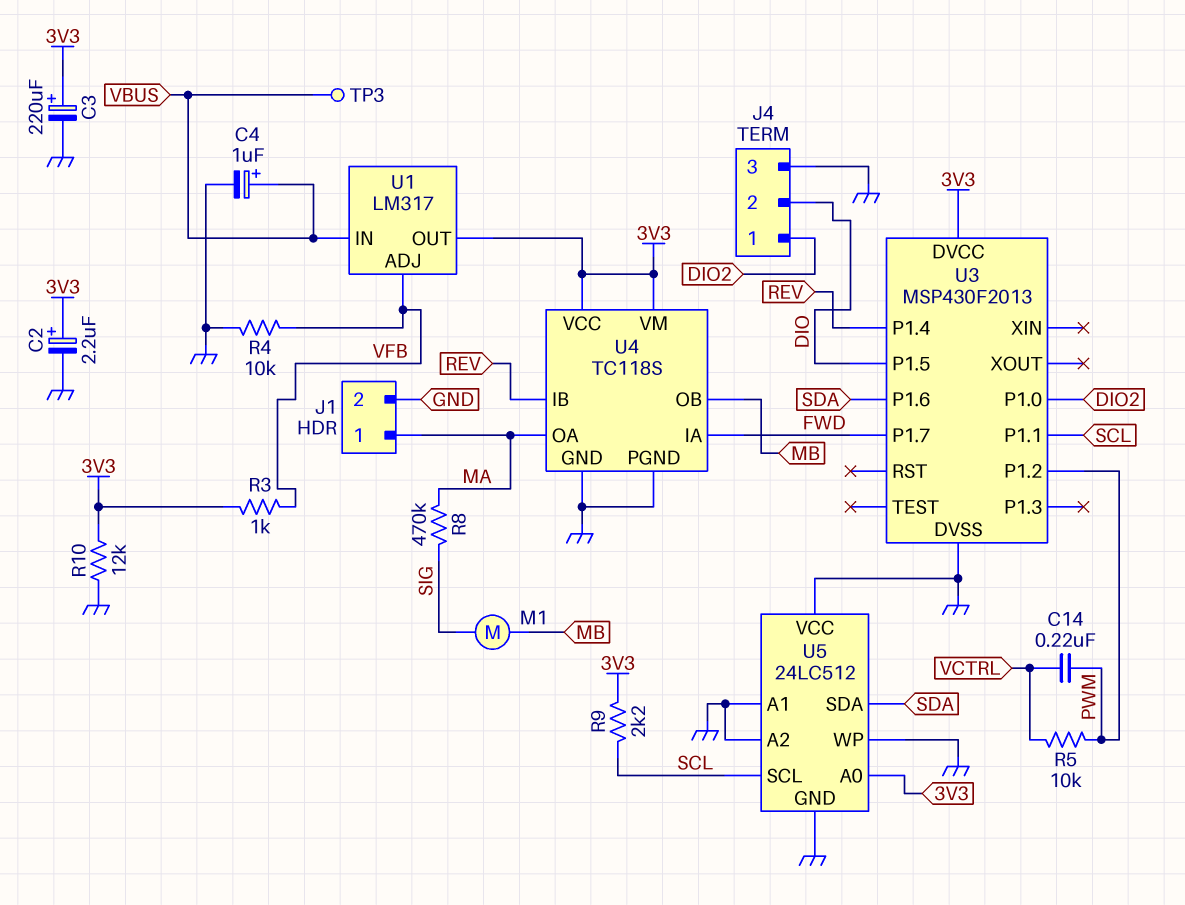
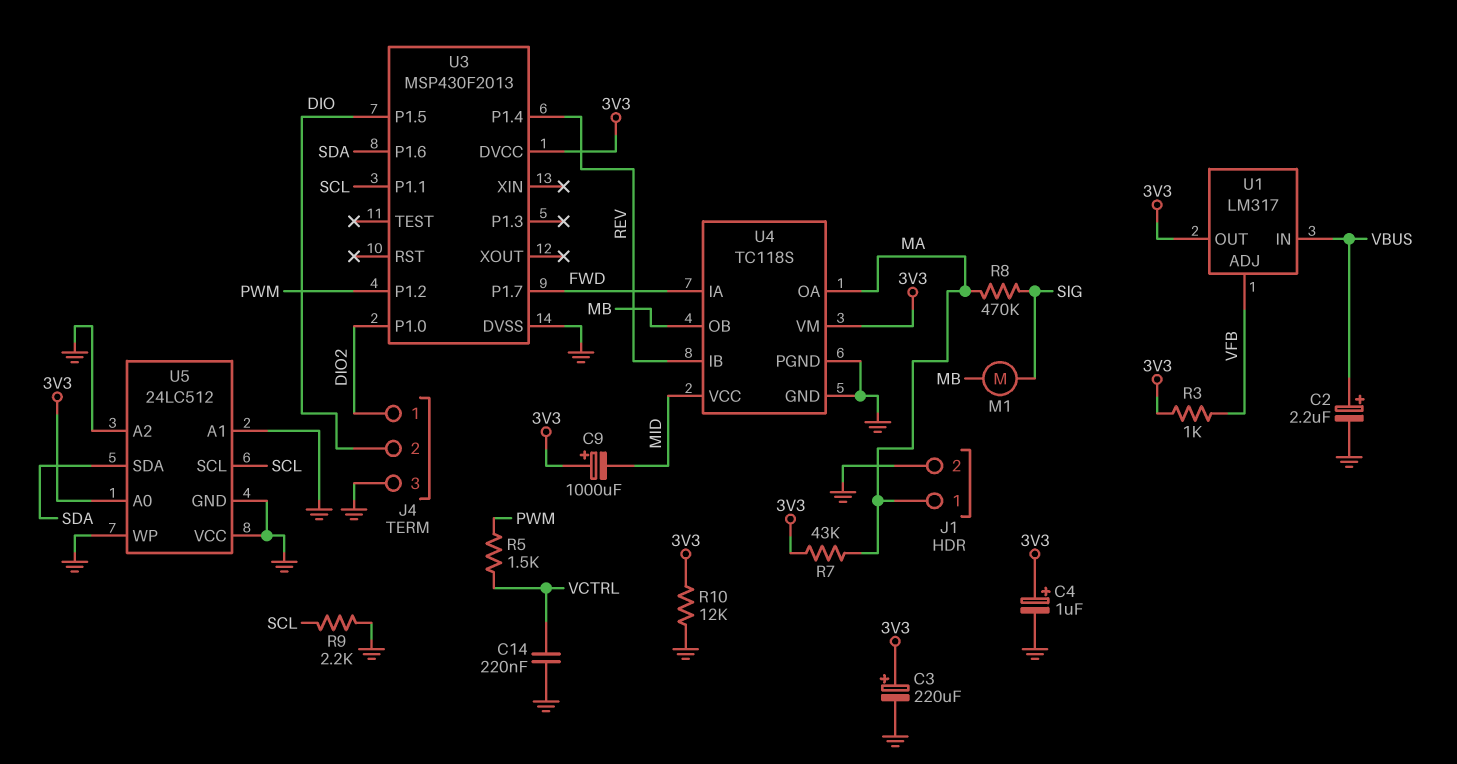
C2: 2.2uF (plus 3V3, minus GND) -> 2.2uF (plus VBUS, minus GND)
C4: 1uF (plus VBUS, minus GND) -> 1uF (plus 3V3, minus GND)
C9: none -> 1000uF (plus 3V3, minus MID)
C14: 220nF (PWM, VCTRL) -> 220nF (GND, VCTRL)
R4: 10k (GND, VFB) -> none
R5: 10k (PWM, VCTRL) -> 1.5k (PWM, VCTRL)
R7: none -> 43k (3V3, MA)
R9: 2.2k (3V3, SCL) -> 2.2k (GND, SCL)
TP3: test point (VBUS) -> none
U4 pin VCC: 3V3 -> MID

